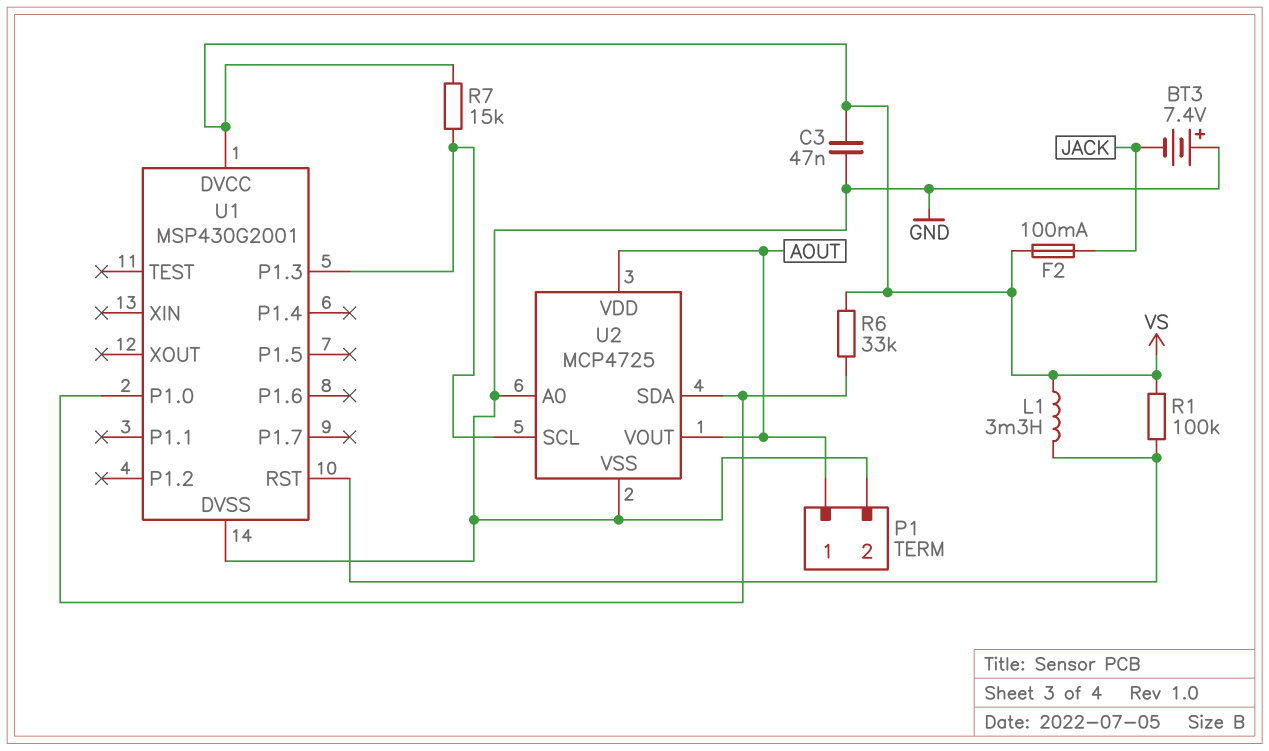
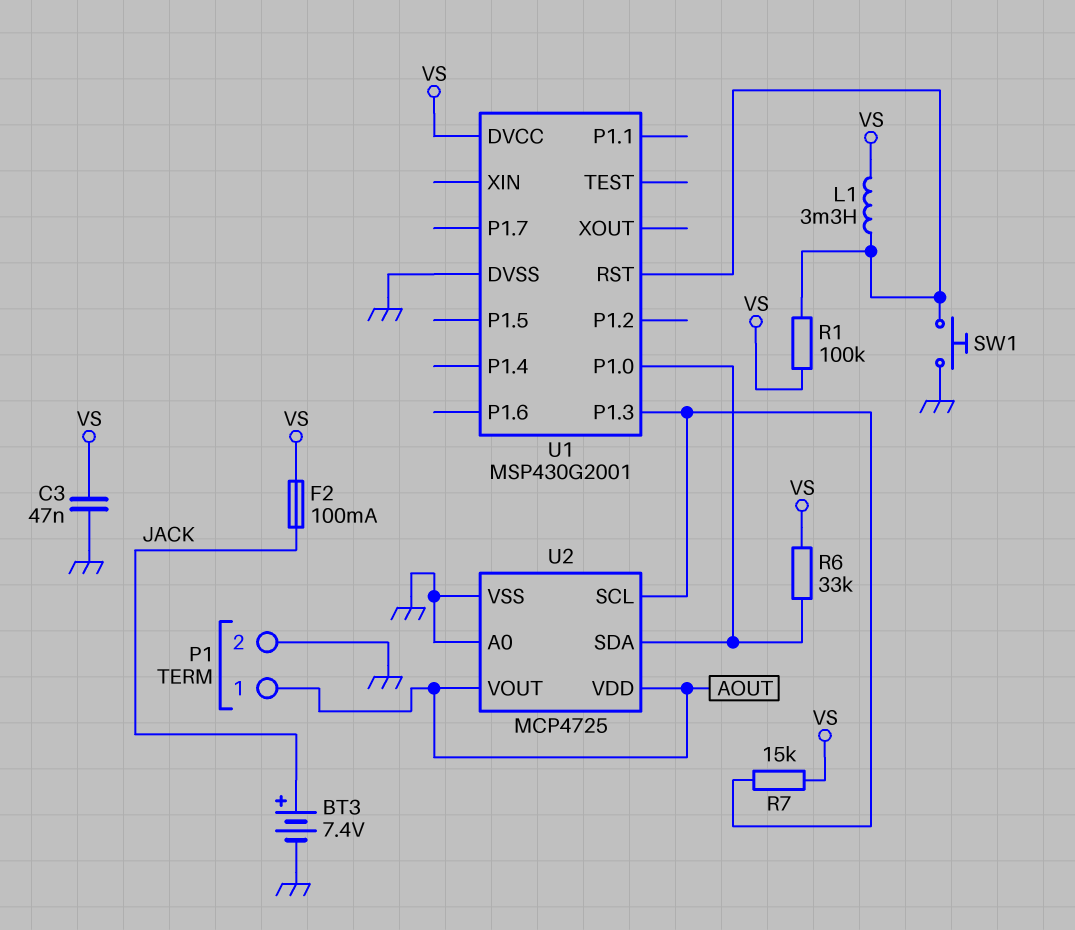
BT3: 7.4V (plus GND, minus JACK) -> 7.4V (plus JACK, minus GND)
SW1: none -> button (GND, U1/RST)

